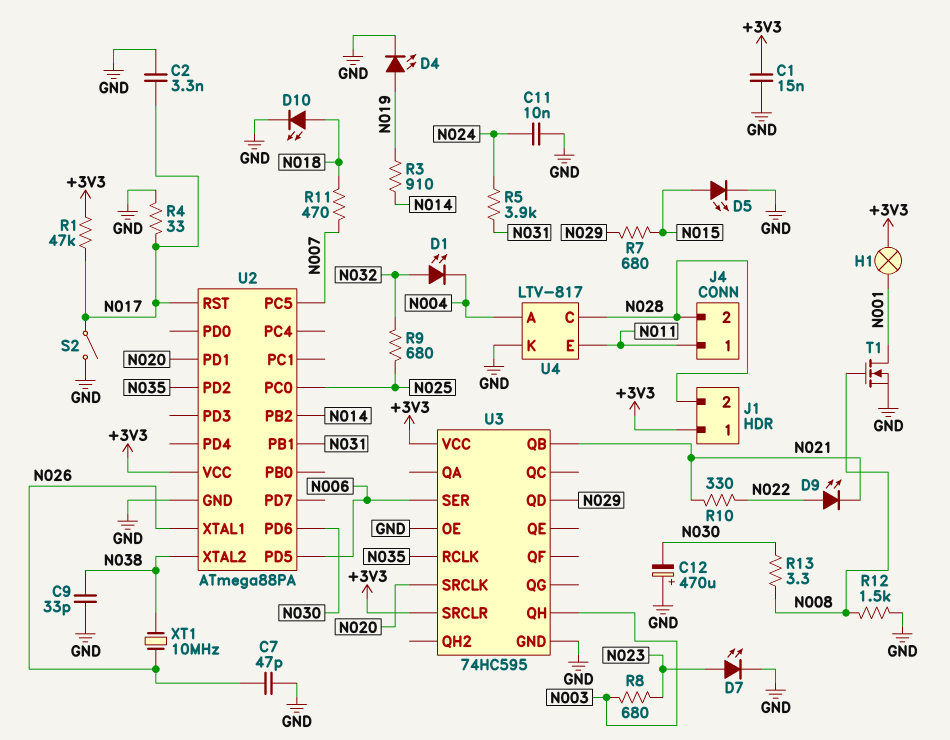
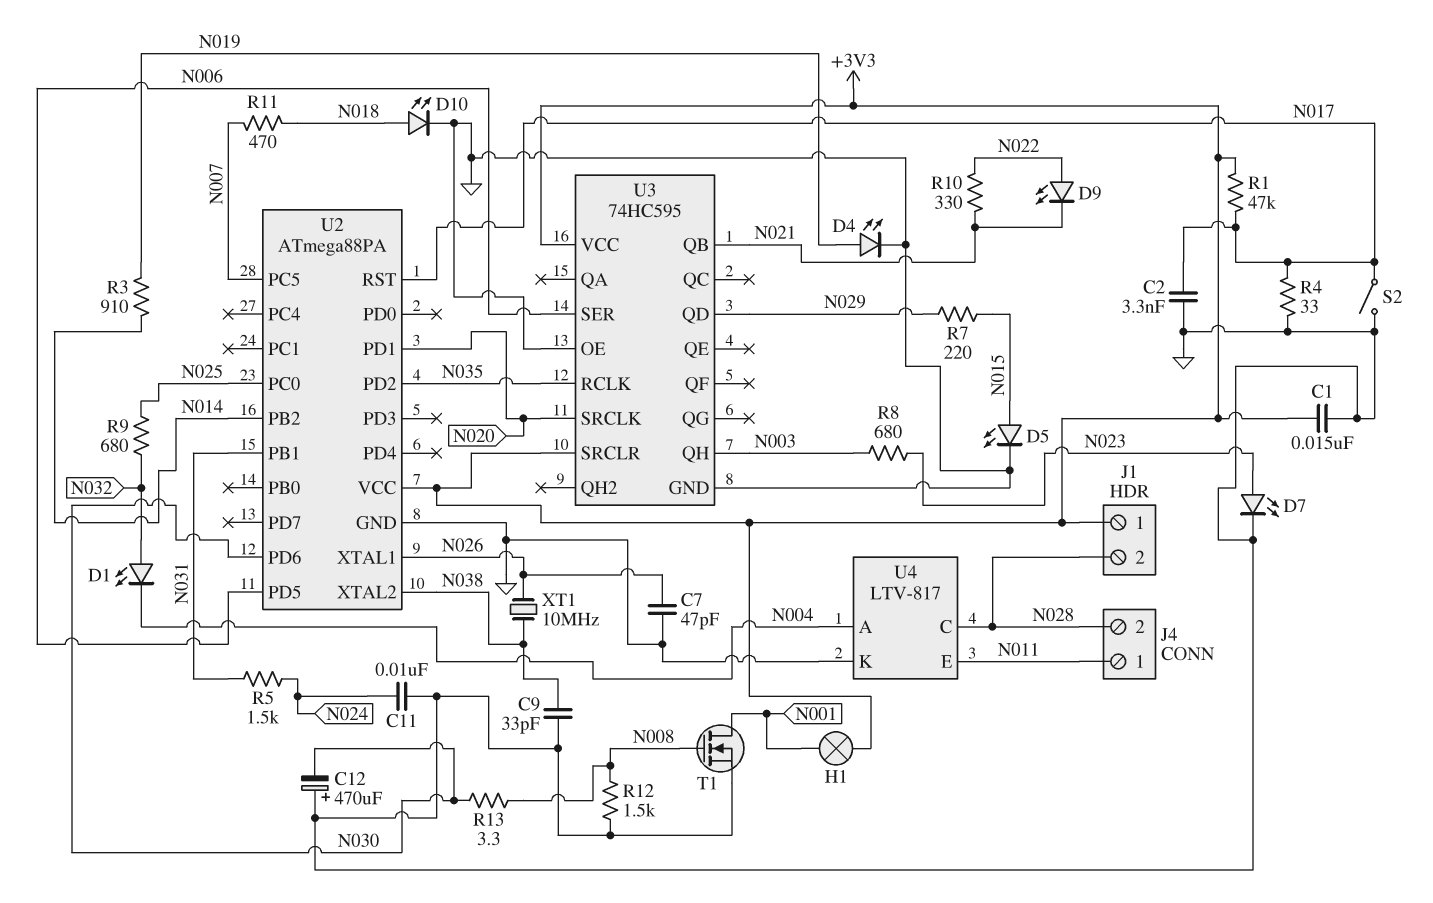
R5: 3.9k (N024, N031) -> 1.5k (N024, N031)
R7: 680 (N015, N029) -> 220 (N015, N029)

